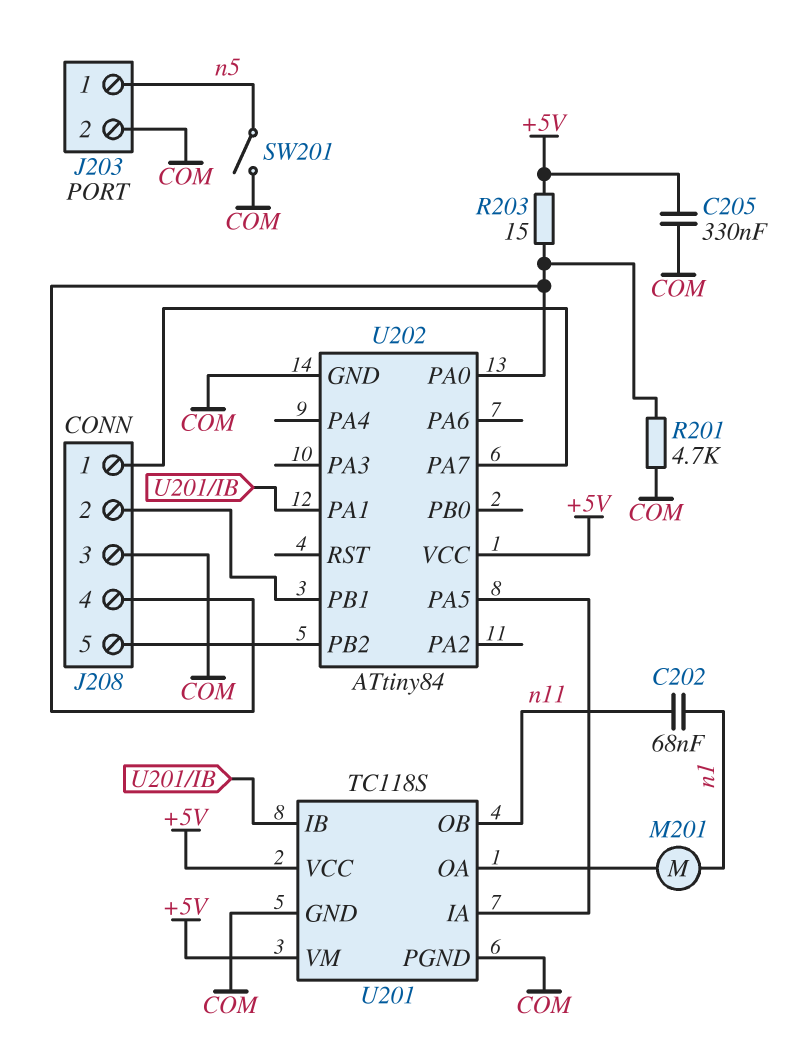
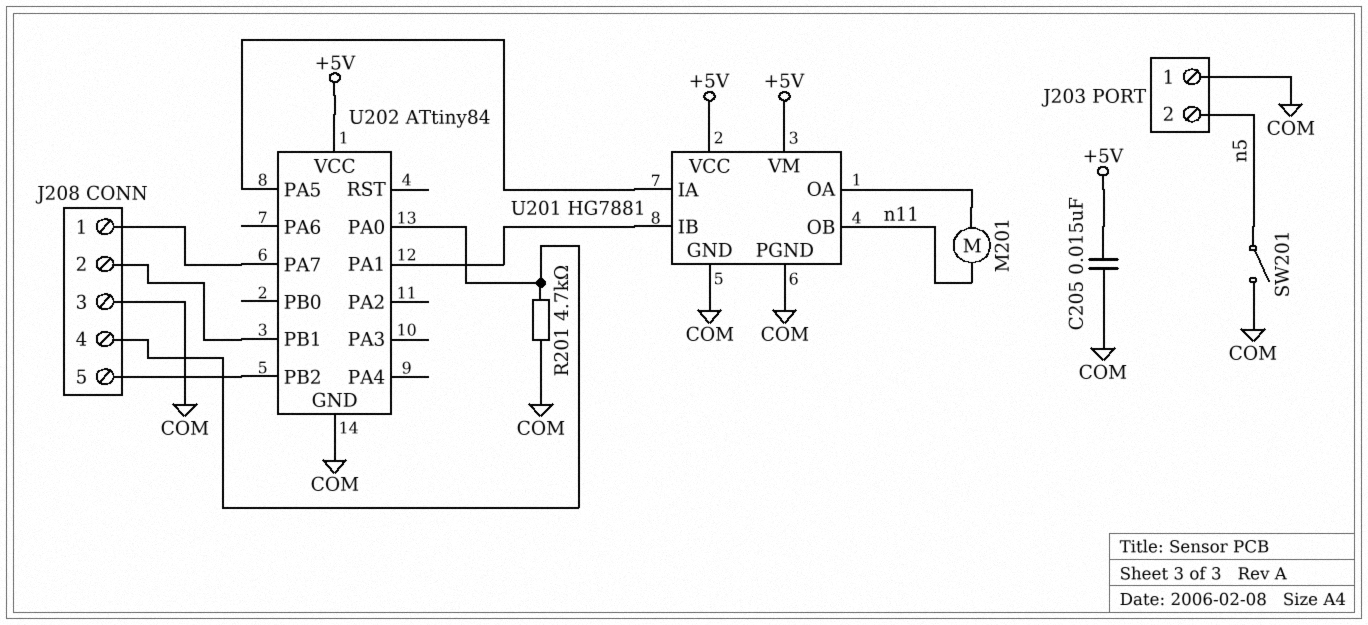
C202: 68nF (n1, n11) -> none
C205: 330nF (+5V, COM) -> 15nF (+5V, COM)
J203 pin 1: n5 -> COM
J203 pin 2: COM -> n5
M201: motor (U201/OA, n1) -> motor (U201/OA, n11)
R203: 15 (+5V, J208/4) -> none
U201: TC118S -> HG7881

